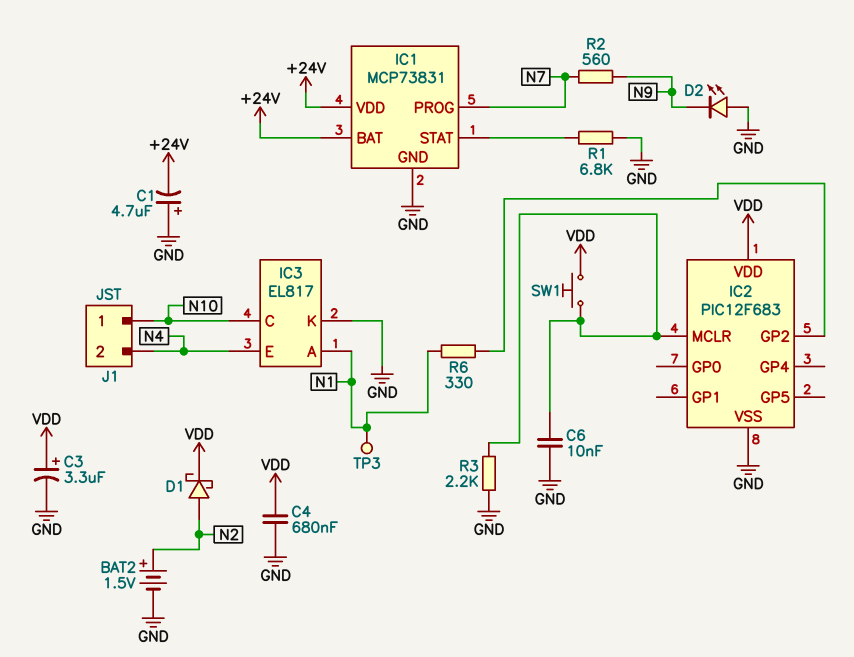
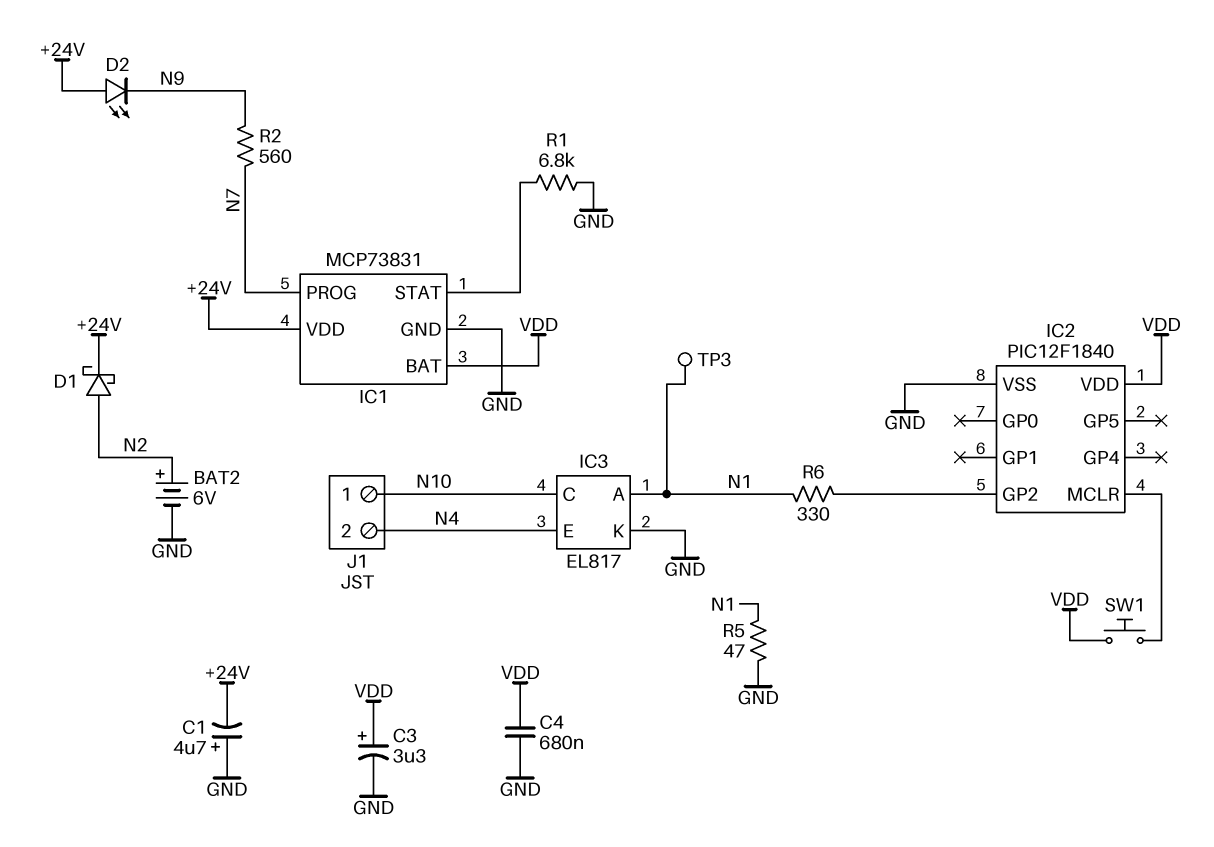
BAT2: 1.5V (plus N2, minus GND) -> 6V (plus N2, minus GND)
C6: 10nF (GND, IC2/MCLR) -> none
D1: schottky (A N2, K VDD) -> schottky (A N2, K +24V)
D2: LED (A GND, K N9) -> LED (A +24V, K N9)
IC1 pin BAT: +24V -> VDD
IC2: PIC12F683 -> PIC12F1840
R3: 2.2k (GND, IC2/MCLR) -> none
R5: none -> 47 (GND, N1)

